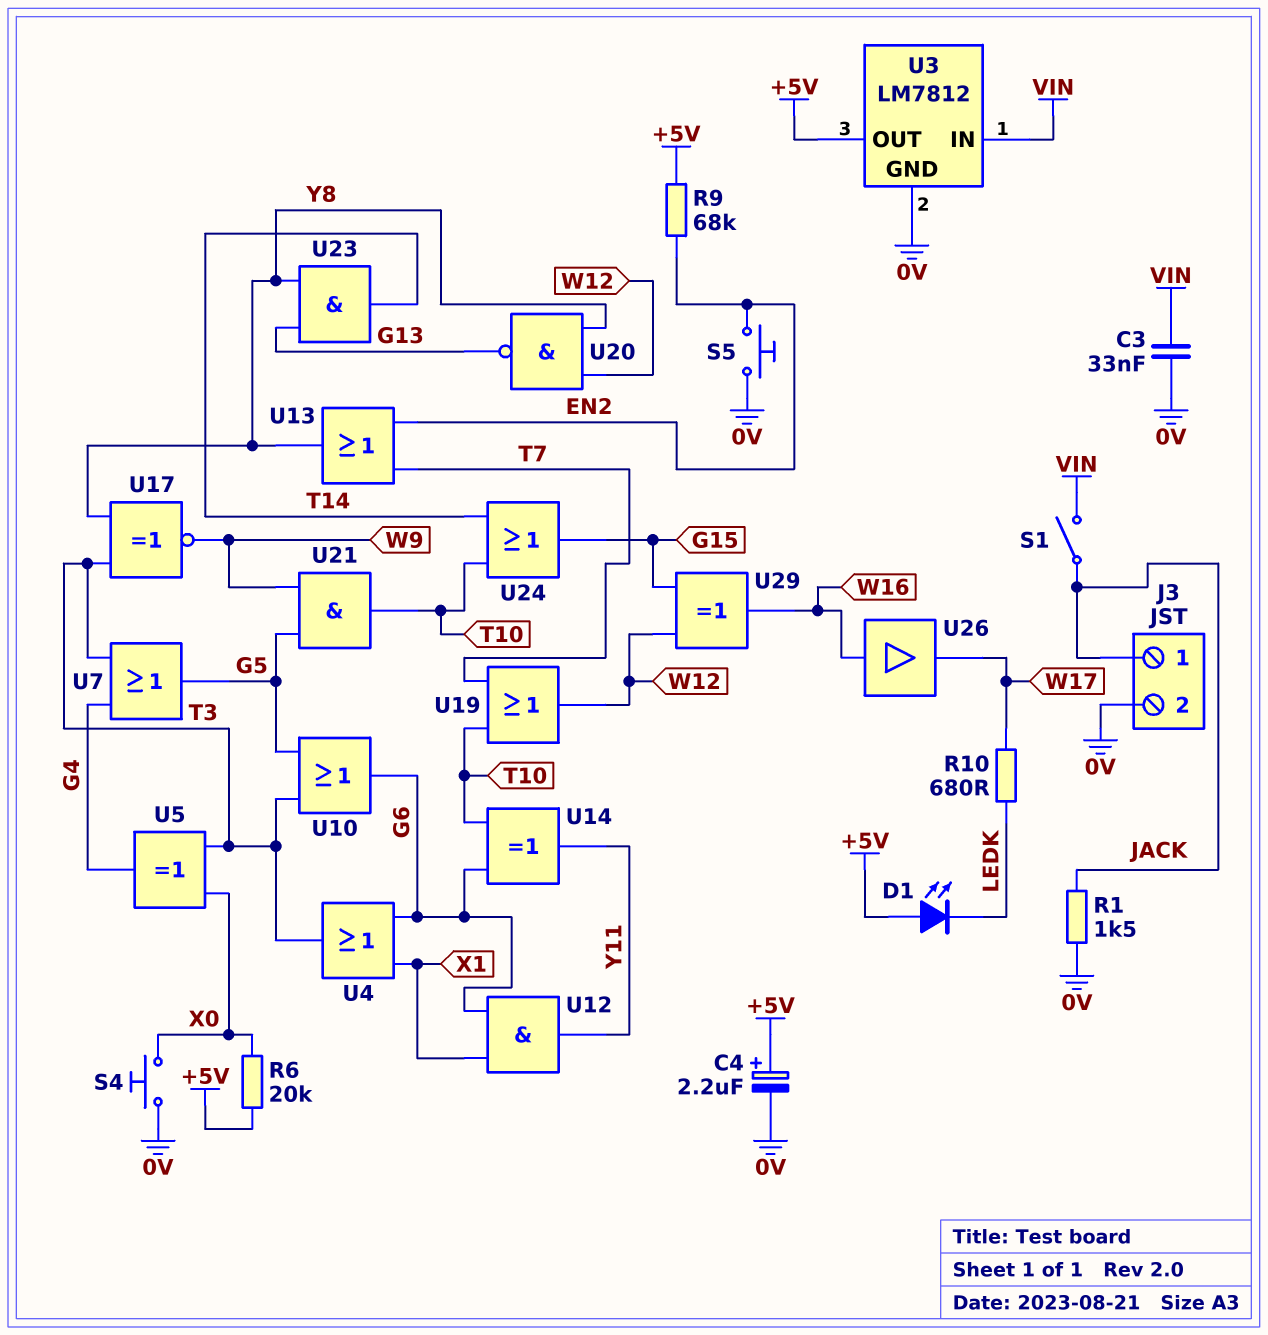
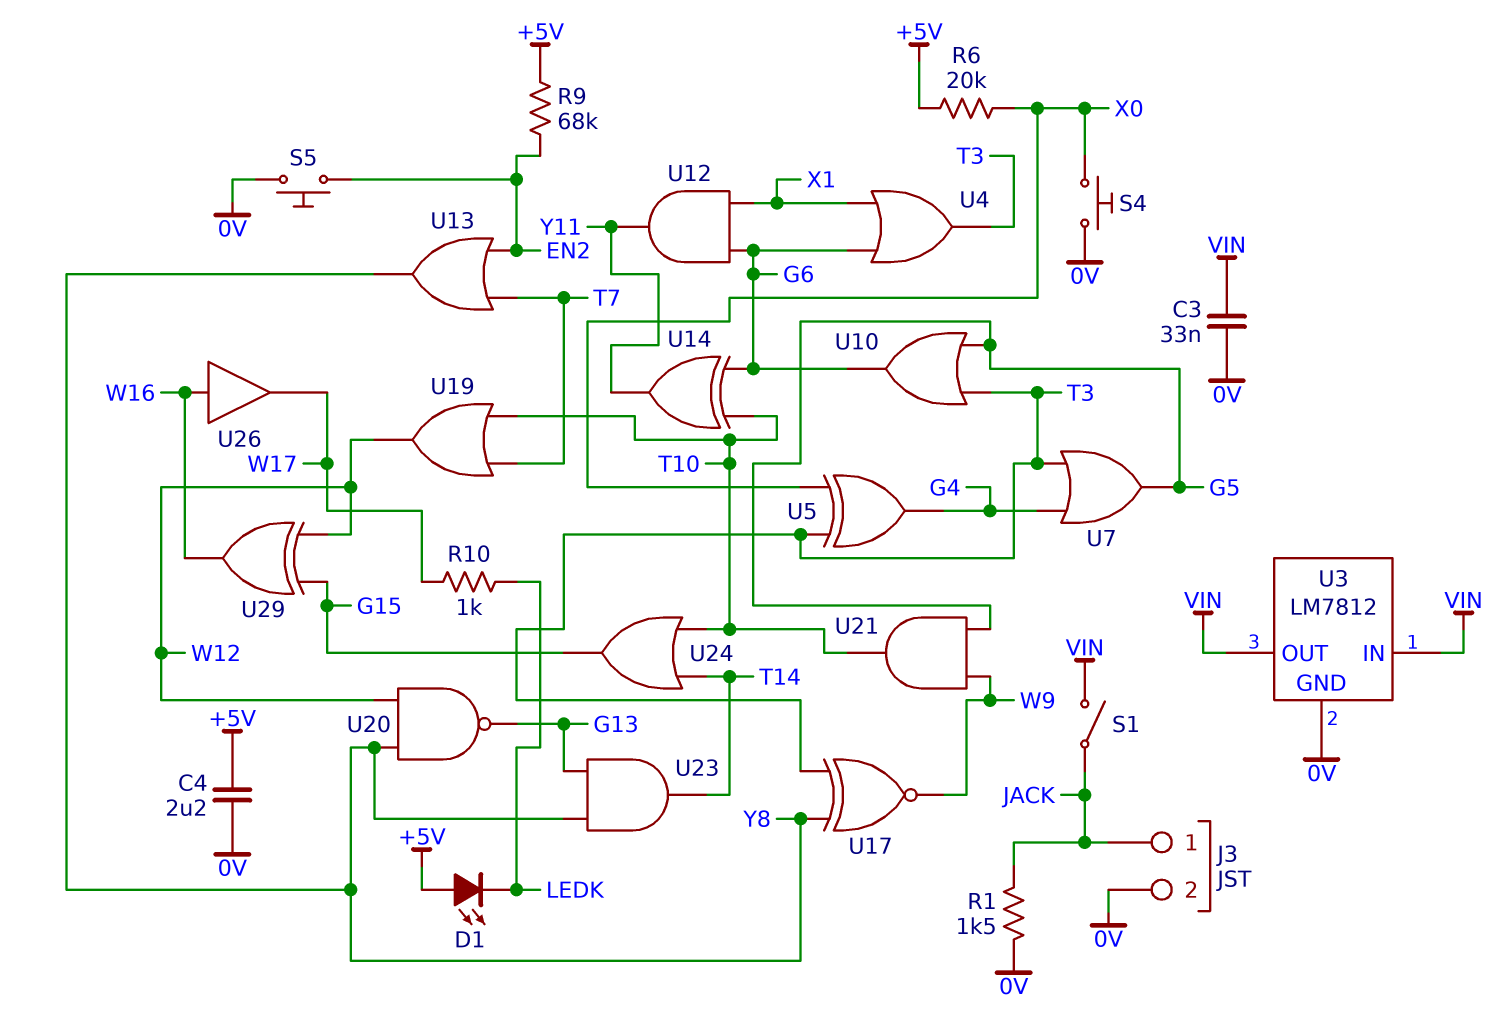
C4: 2.2uF (plus +5V, minus 0V) -> 2.2uF (+5V, 0V)
R10: 680 (LEDK, W17) -> 1k (LEDK, W17)
U3 pin OUT: +5V -> VIN

